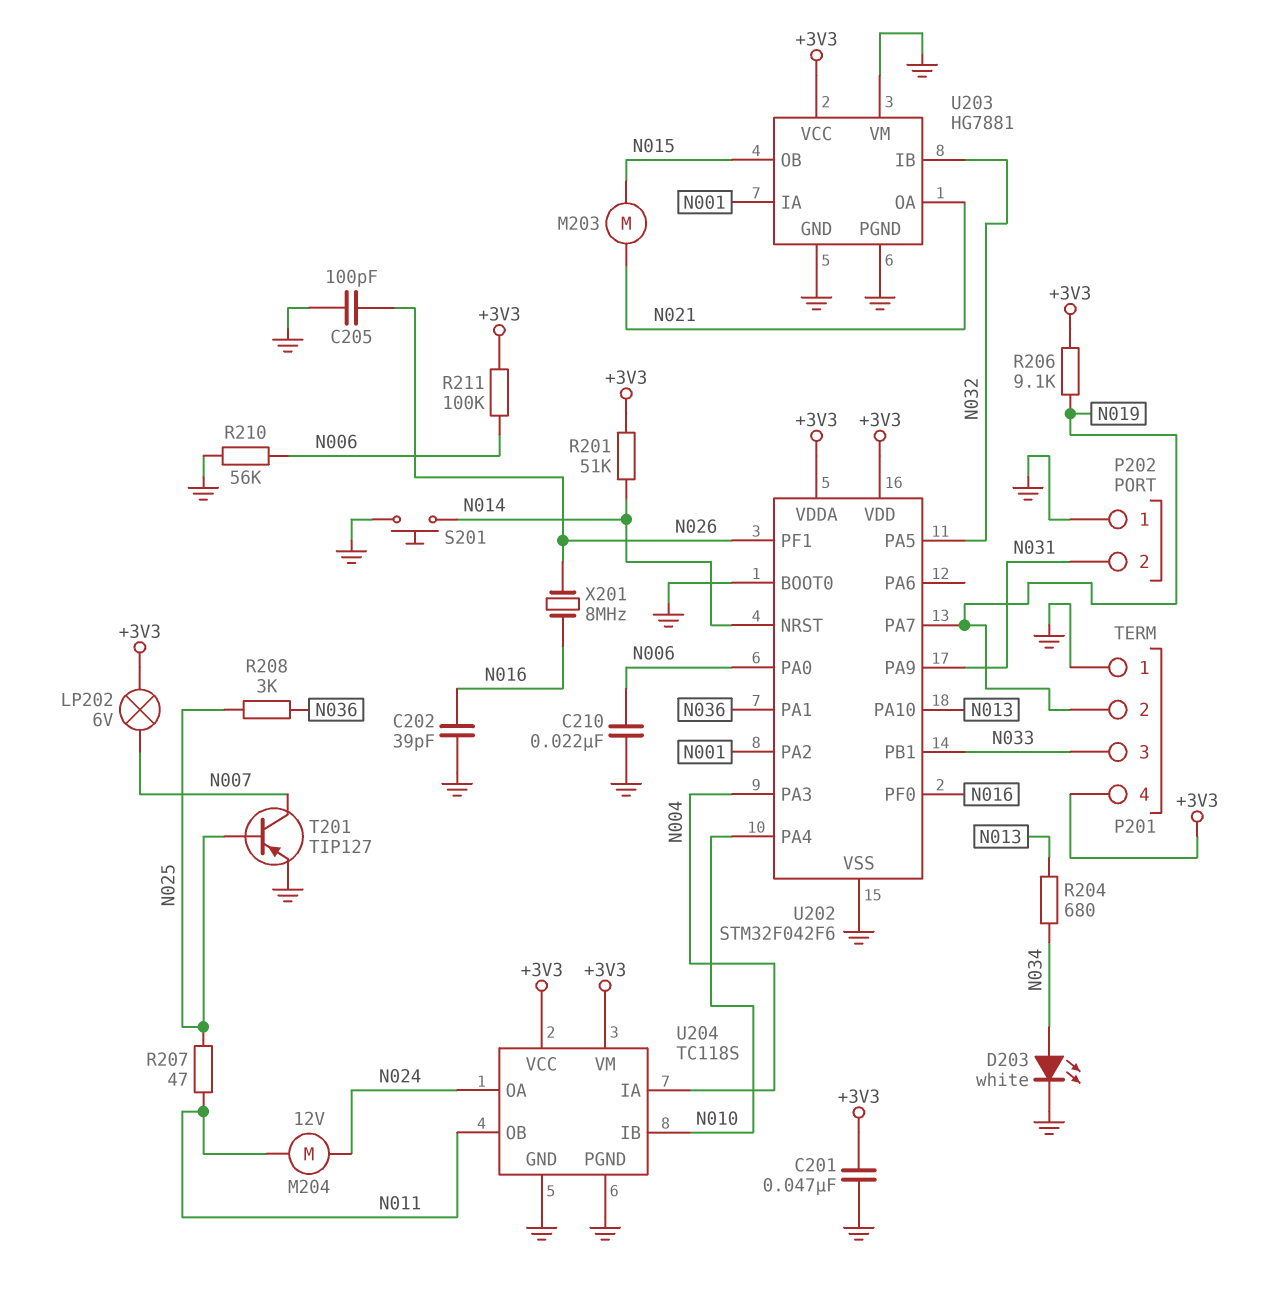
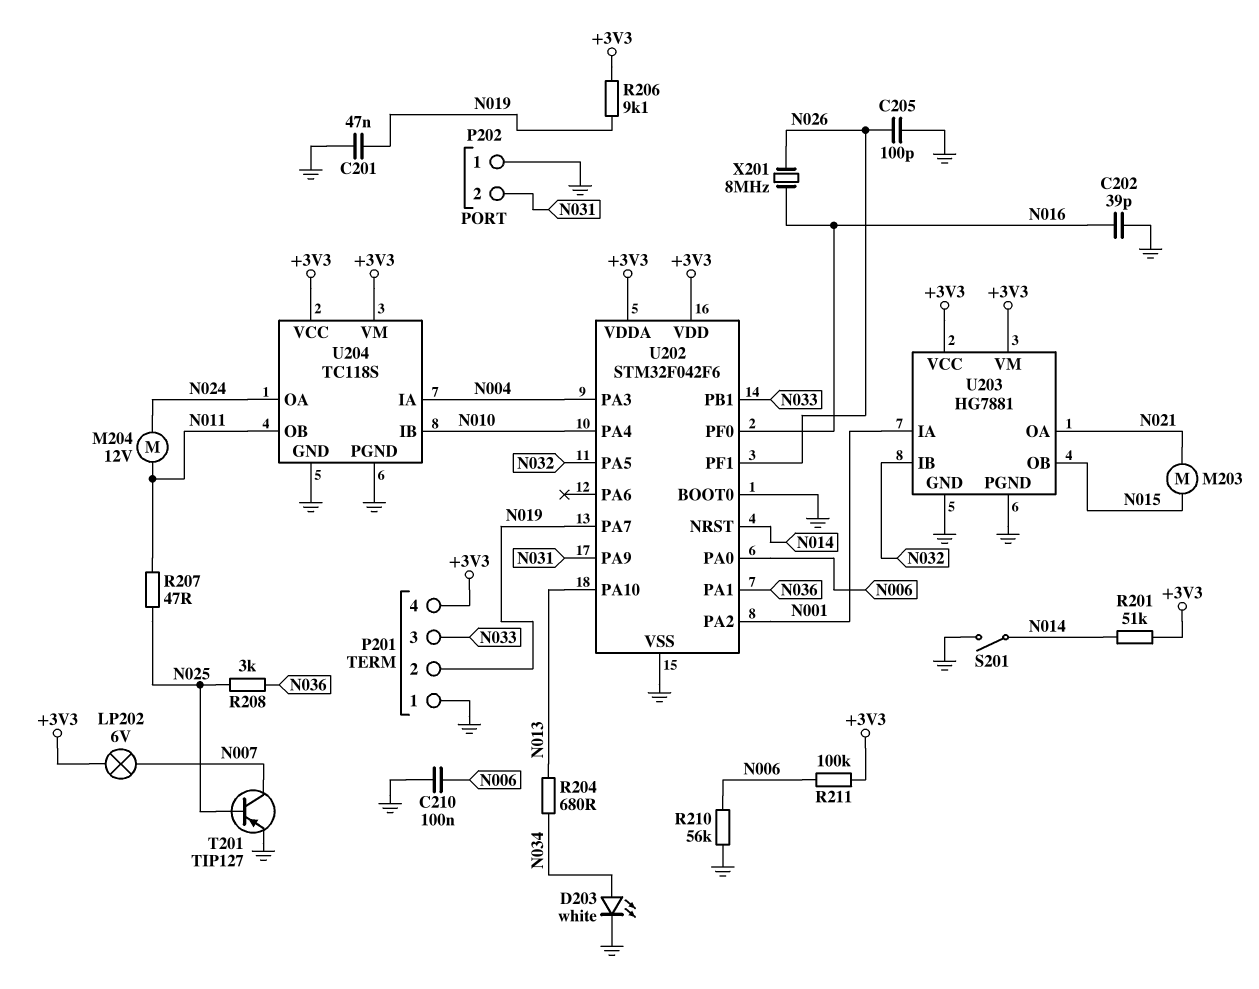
C201: 47nF (+3V3, GND) -> 47nF (GND, N019)
C210: 22nF (GND, N006) -> 100nF (GND, N006)
S201: button (GND, N014) -> switch (GND, N014)
U203 pin VM: GND -> +3V3

